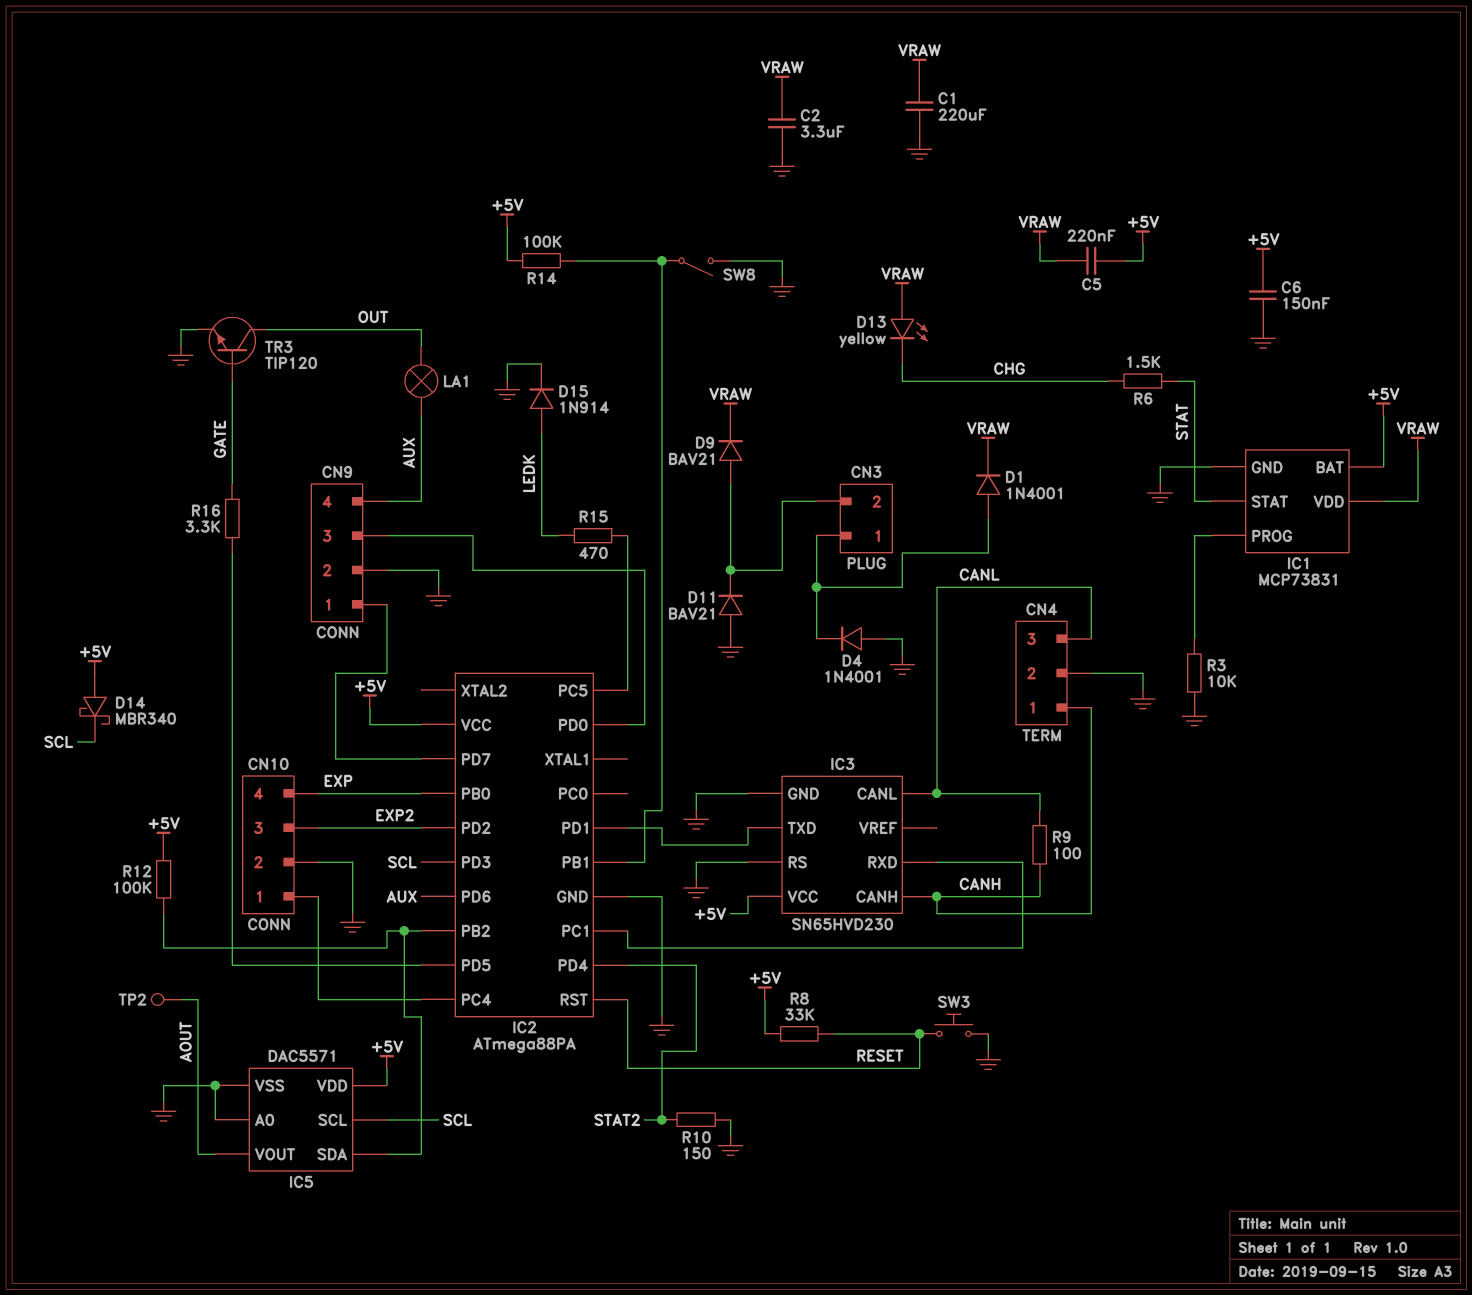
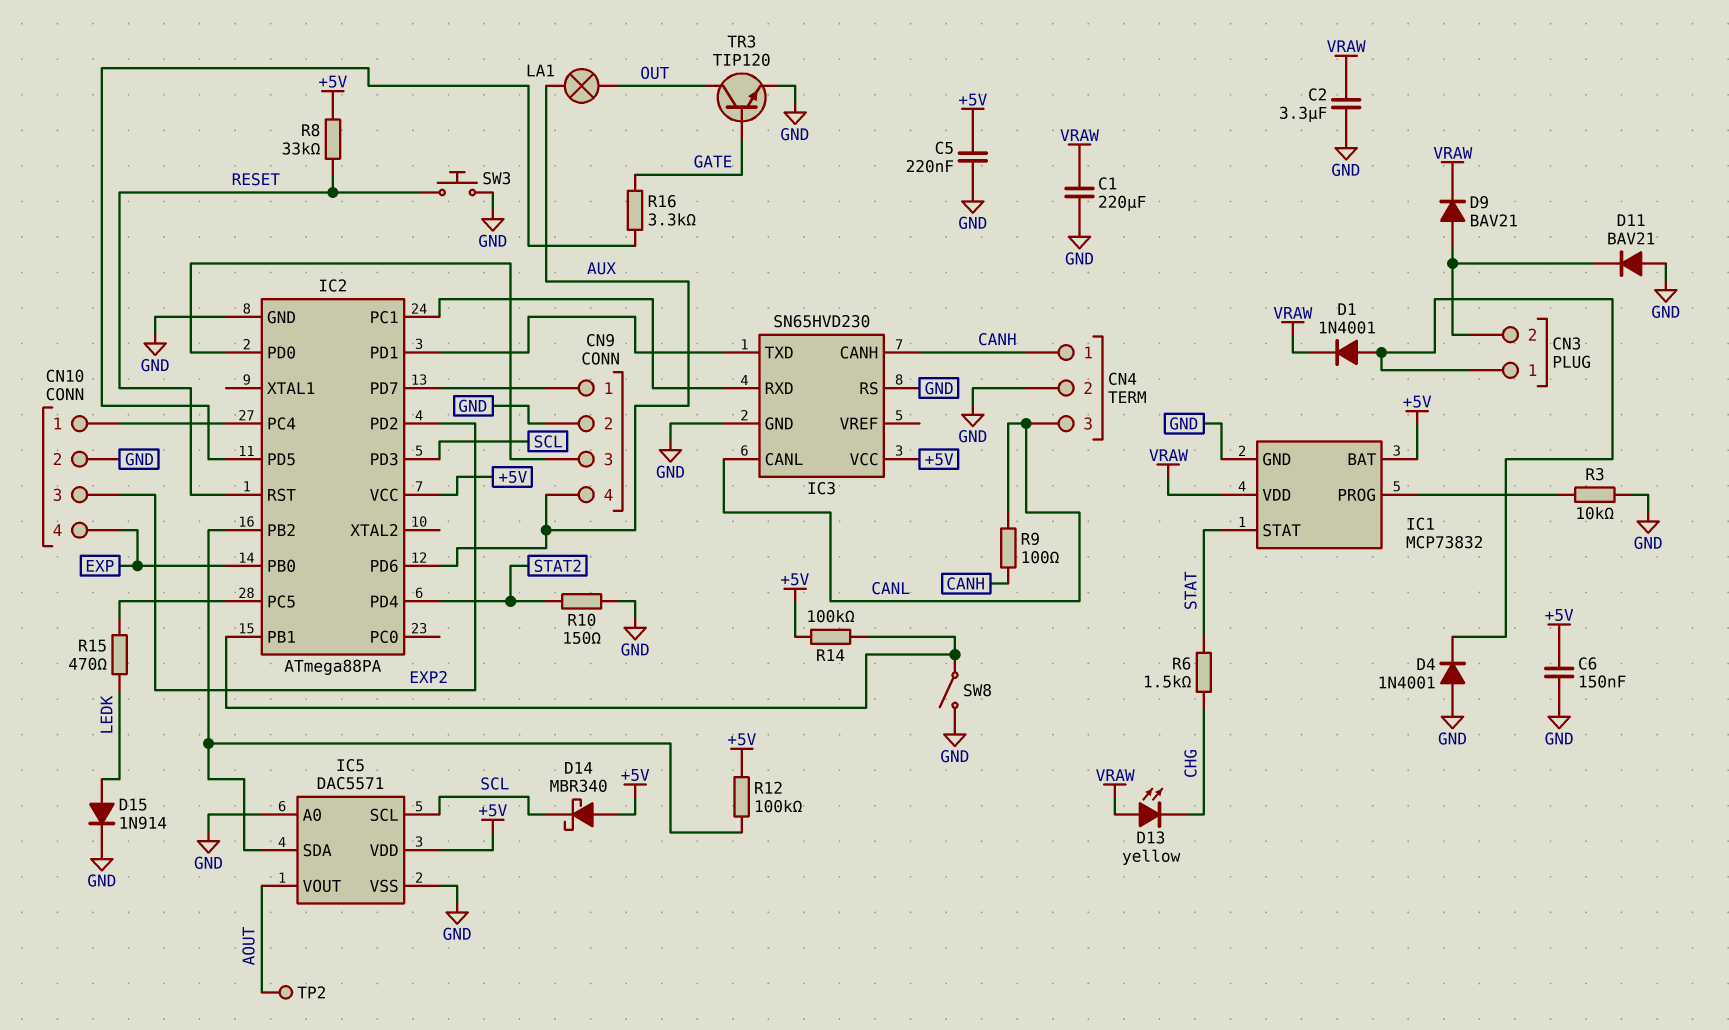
C5: 220nF (+5V, VRAW) -> 220nF (+5V, GND)
IC1: MCP73831 -> MCP73832

